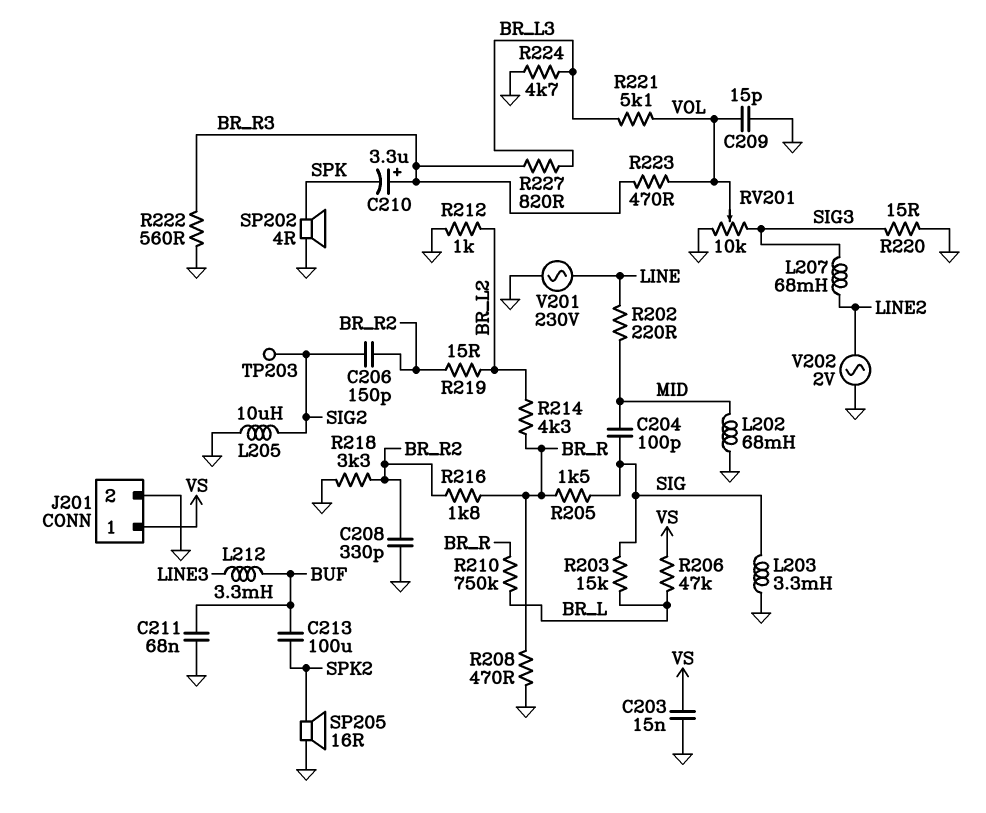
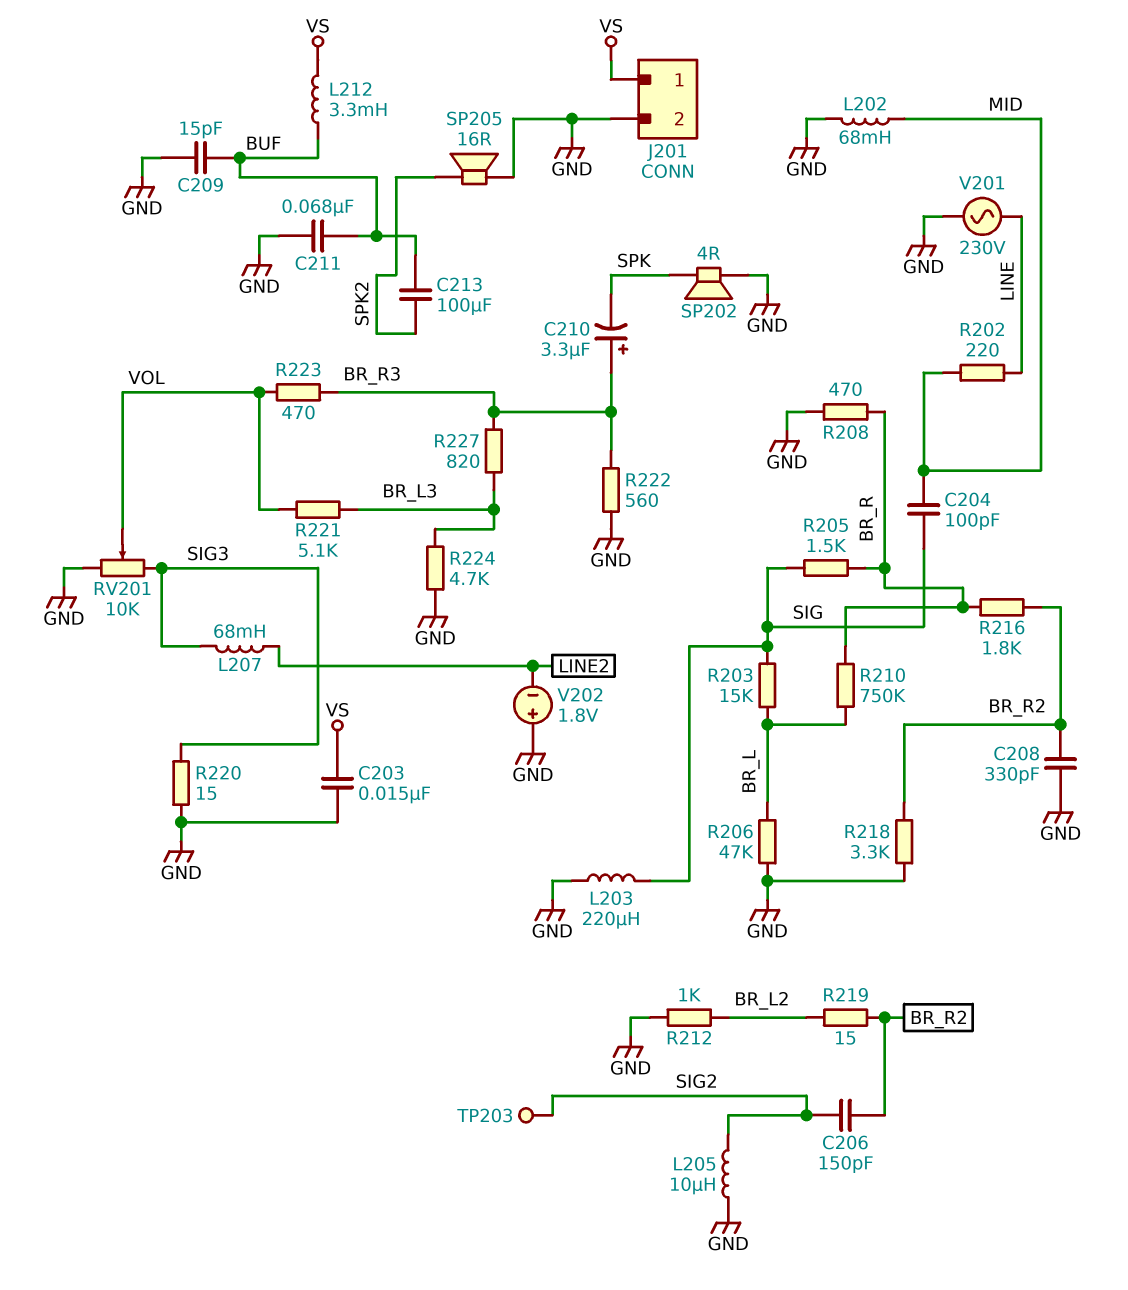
C209: 15pF (GND, VOL) -> 15pF (BUF, GND)
L203: 3.3mH (GND, SIG) -> 220uH (GND, SIG)
L212: 3.3mH (BUF, LINE3) -> 3.3mH (BUF, VS)
R206: 47k (BR_L, VS) -> 47k (BR_L, GND)
R214: 4.3k (BR_L2, BR_R) -> none
V202: AC 2V (GND, LINE2) -> 1.8V (plus GND, minus LINE2)

